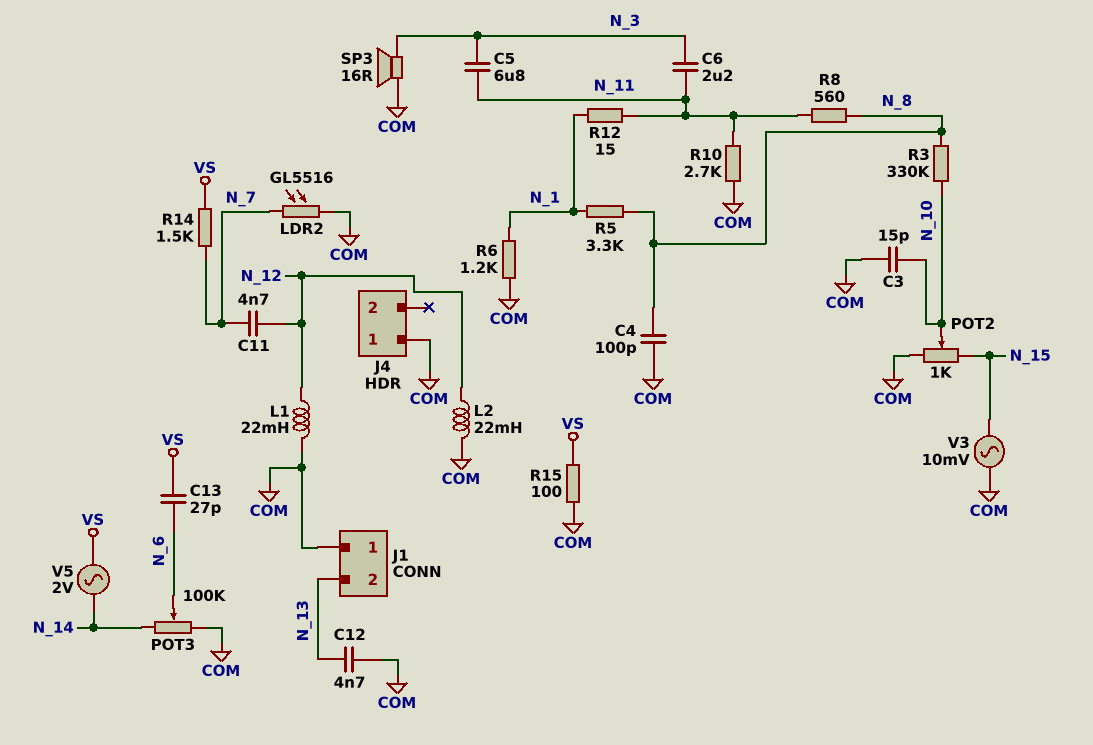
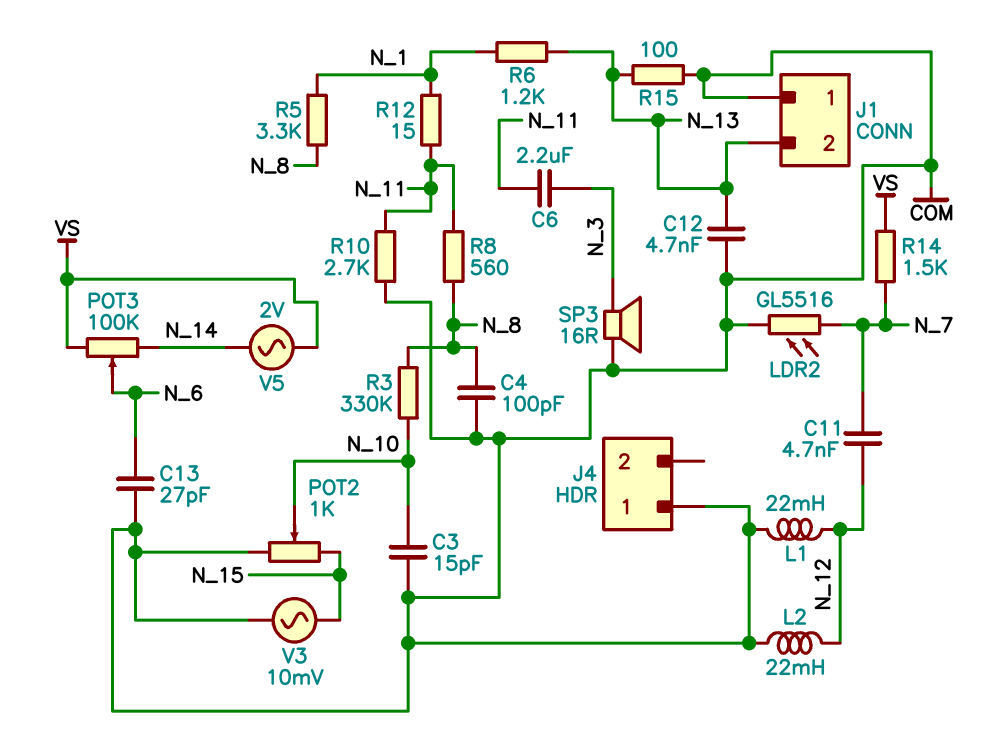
C5: 6.8uF (N_3, N_11) -> none
C13: 27pF (N_6, VS) -> 27pF (COM, N_6)
POT3: 100k (COM, N_14, wiper N_6) -> 100k (N_14, VS, wiper N_6)
R6: 1.2k (COM, N_1) -> 1.2k (N_1, N_13)
R15: 100 (COM, VS) -> 100 (COM, N_13)

